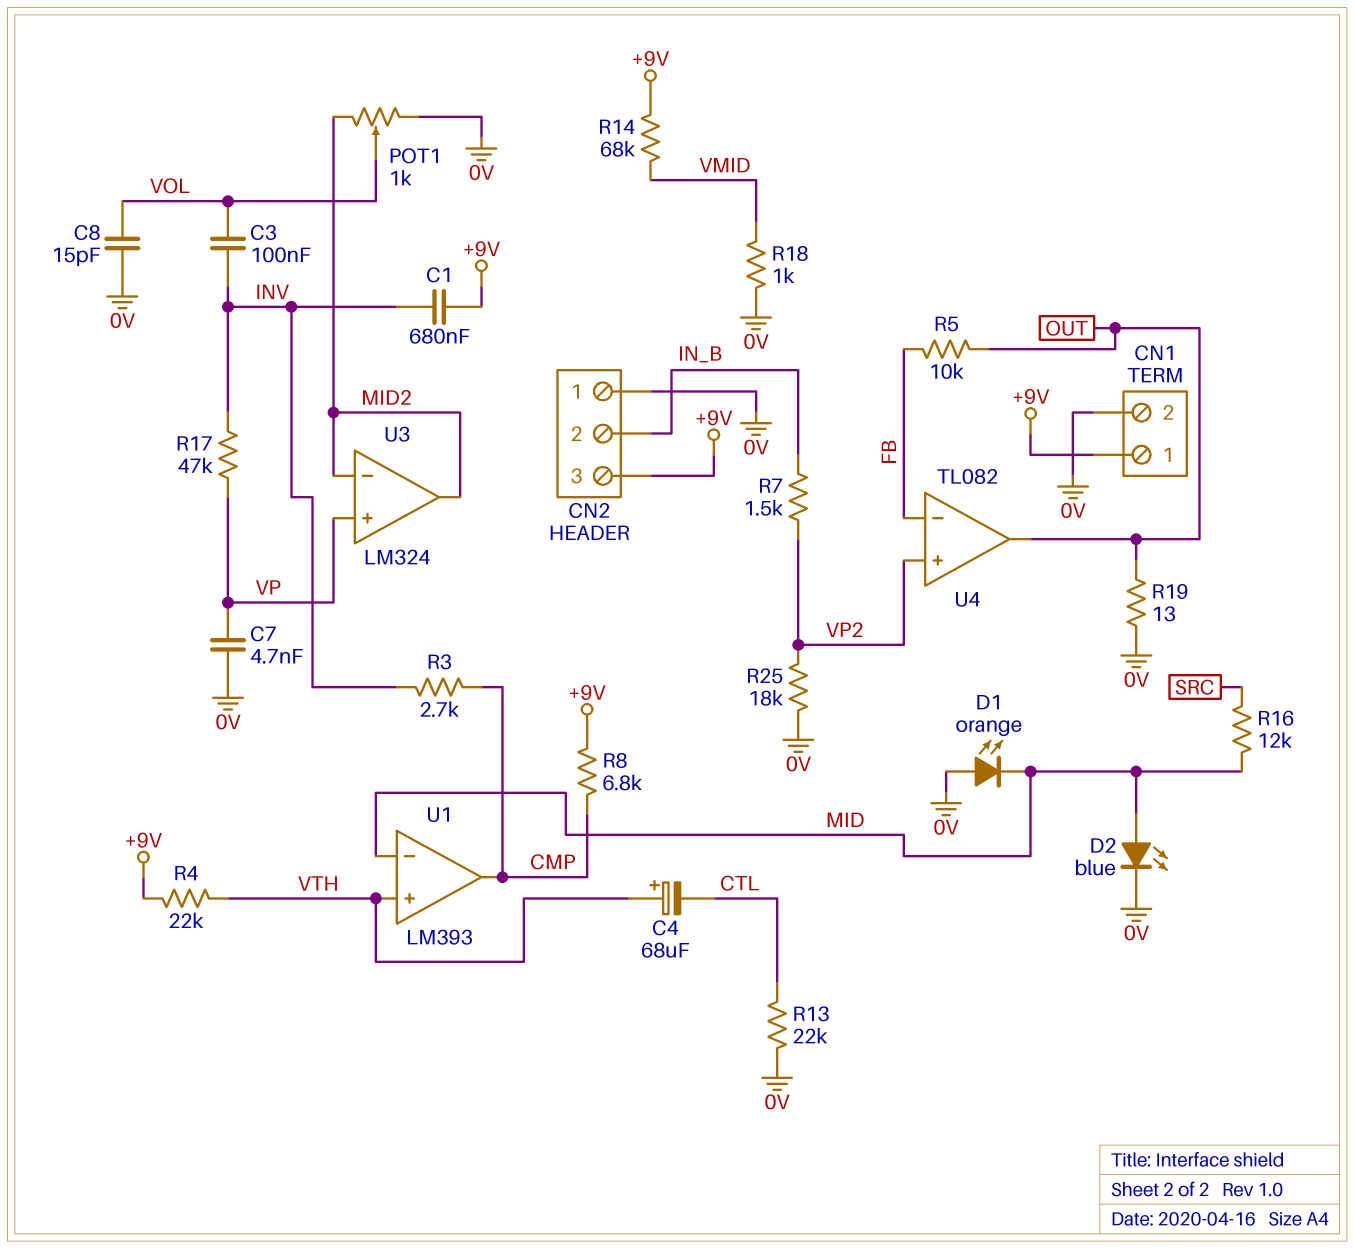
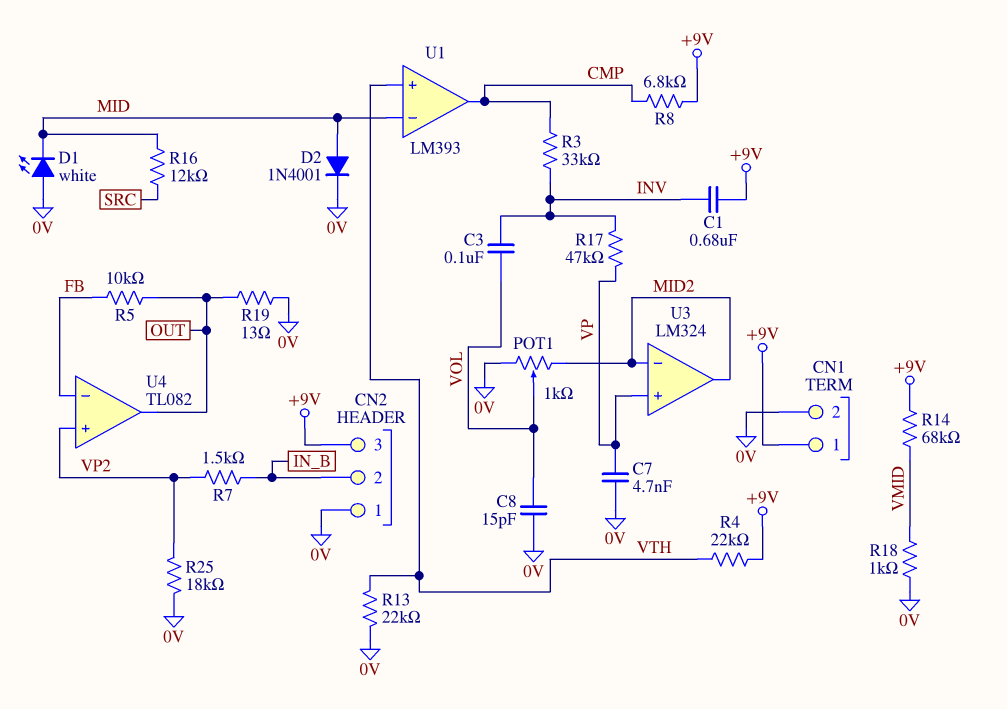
C4: 68uF (plus VTH, minus CTL) -> none
D1: LED orange (A 0V, K MID) -> LED white (A 0V, K MID)
D2: LED blue (A MID, K 0V) -> diode 1N4001 (A MID, K 0V)
R3: 2.7k (CMP, INV) -> 33k (CMP, INV)
R13: 22k (0V, CTL) -> 22k (0V, VTH)

